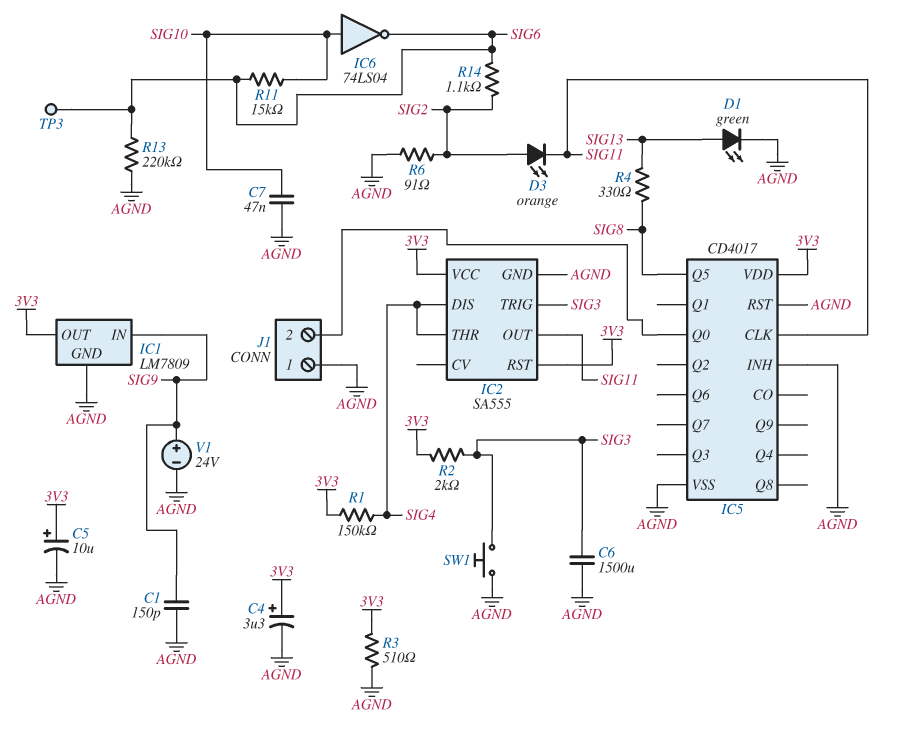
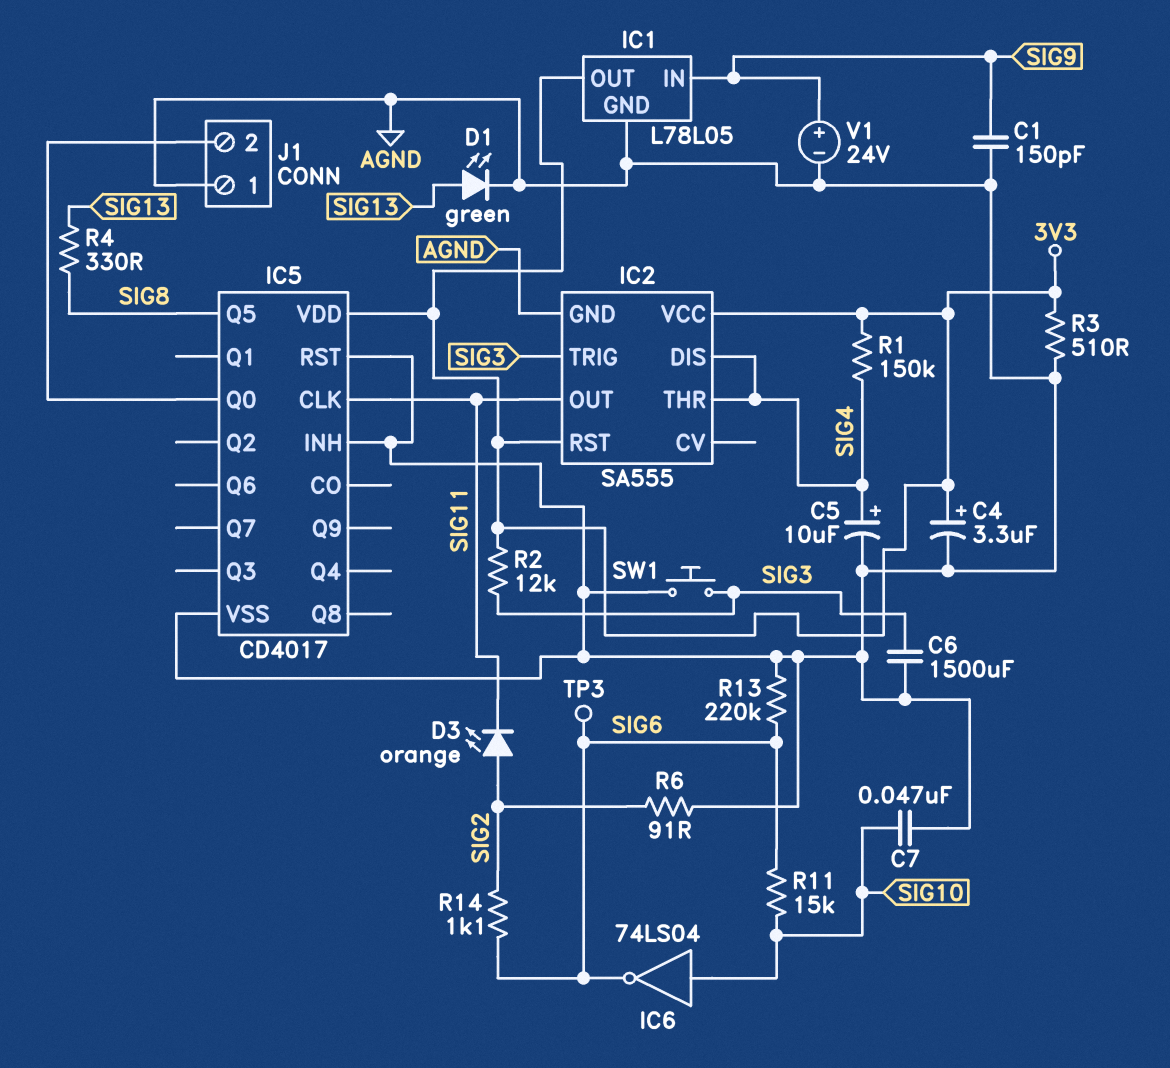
C5: 10uF (plus 3V3, minus AGND) -> 10uF (plus SIG4, minus AGND)
IC1: LM7809 -> L78L05
R2: 2k (3V3, SIG3) -> 12k (3V3, SIG3)

